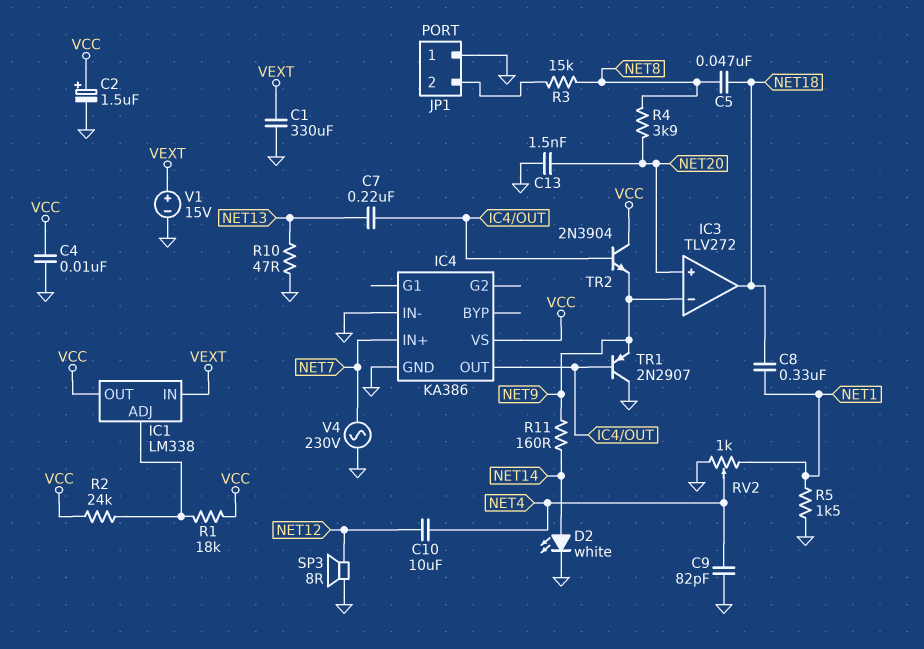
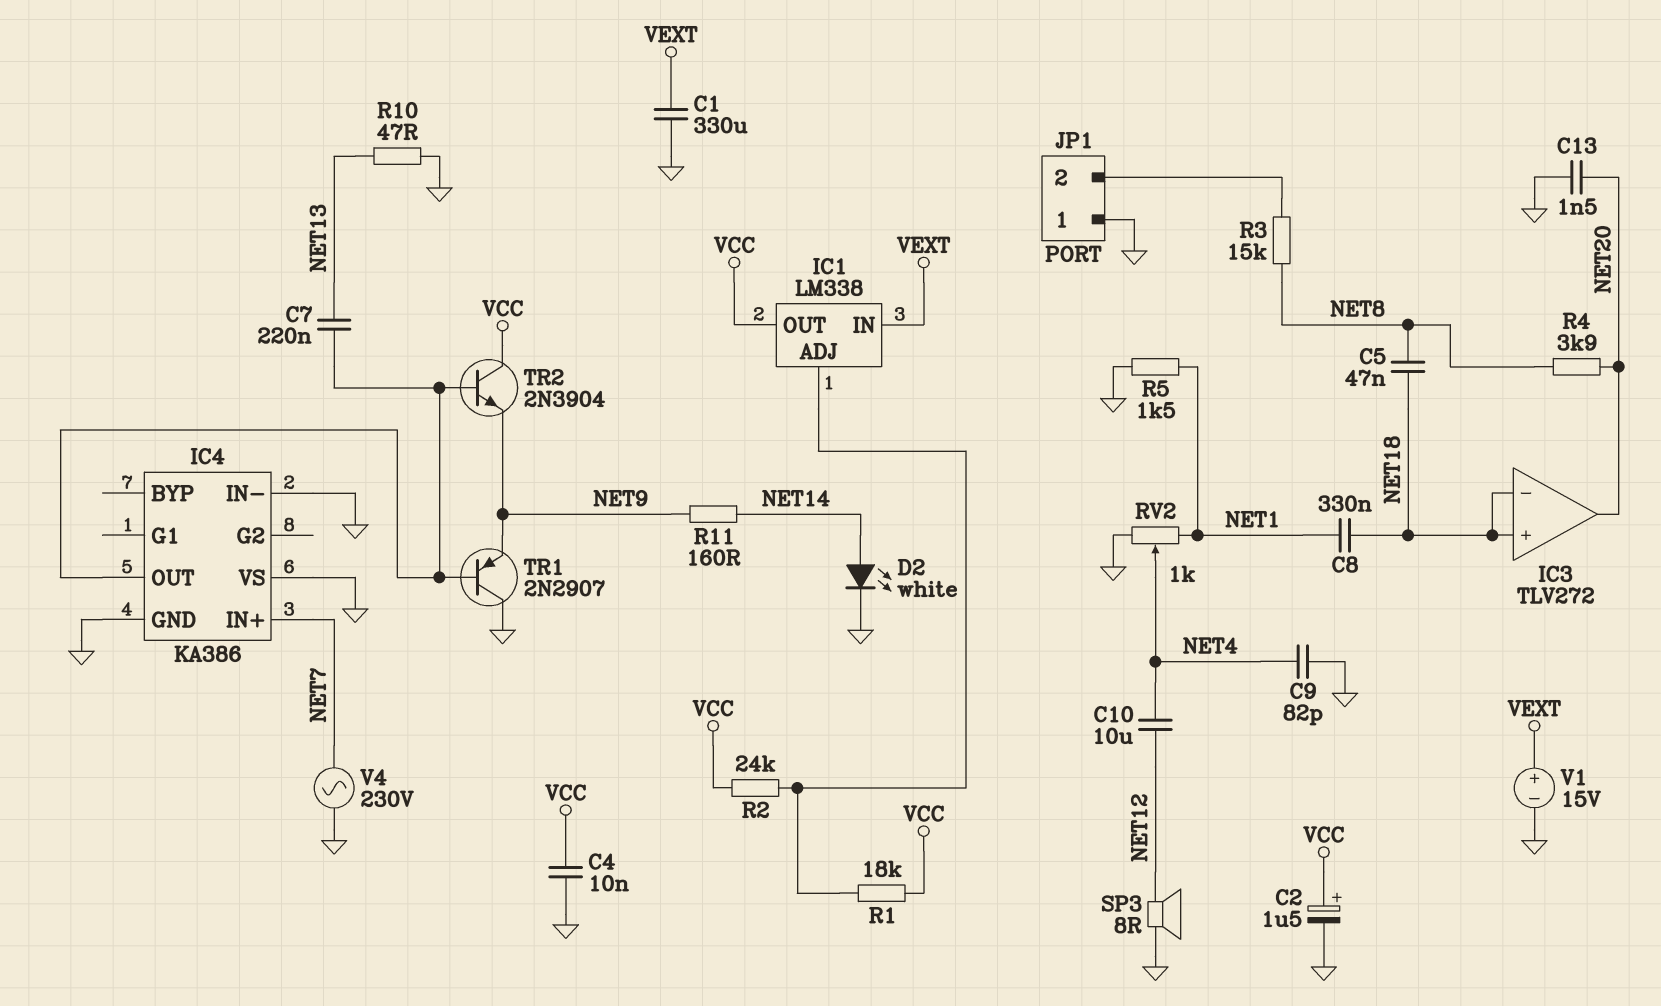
IC3 pin in+: NET20 -> NET18
IC3 pin in-: NET9 -> NET18
IC3 pin out: NET18 -> NET20
IC4 pin VS: VCC -> GND

